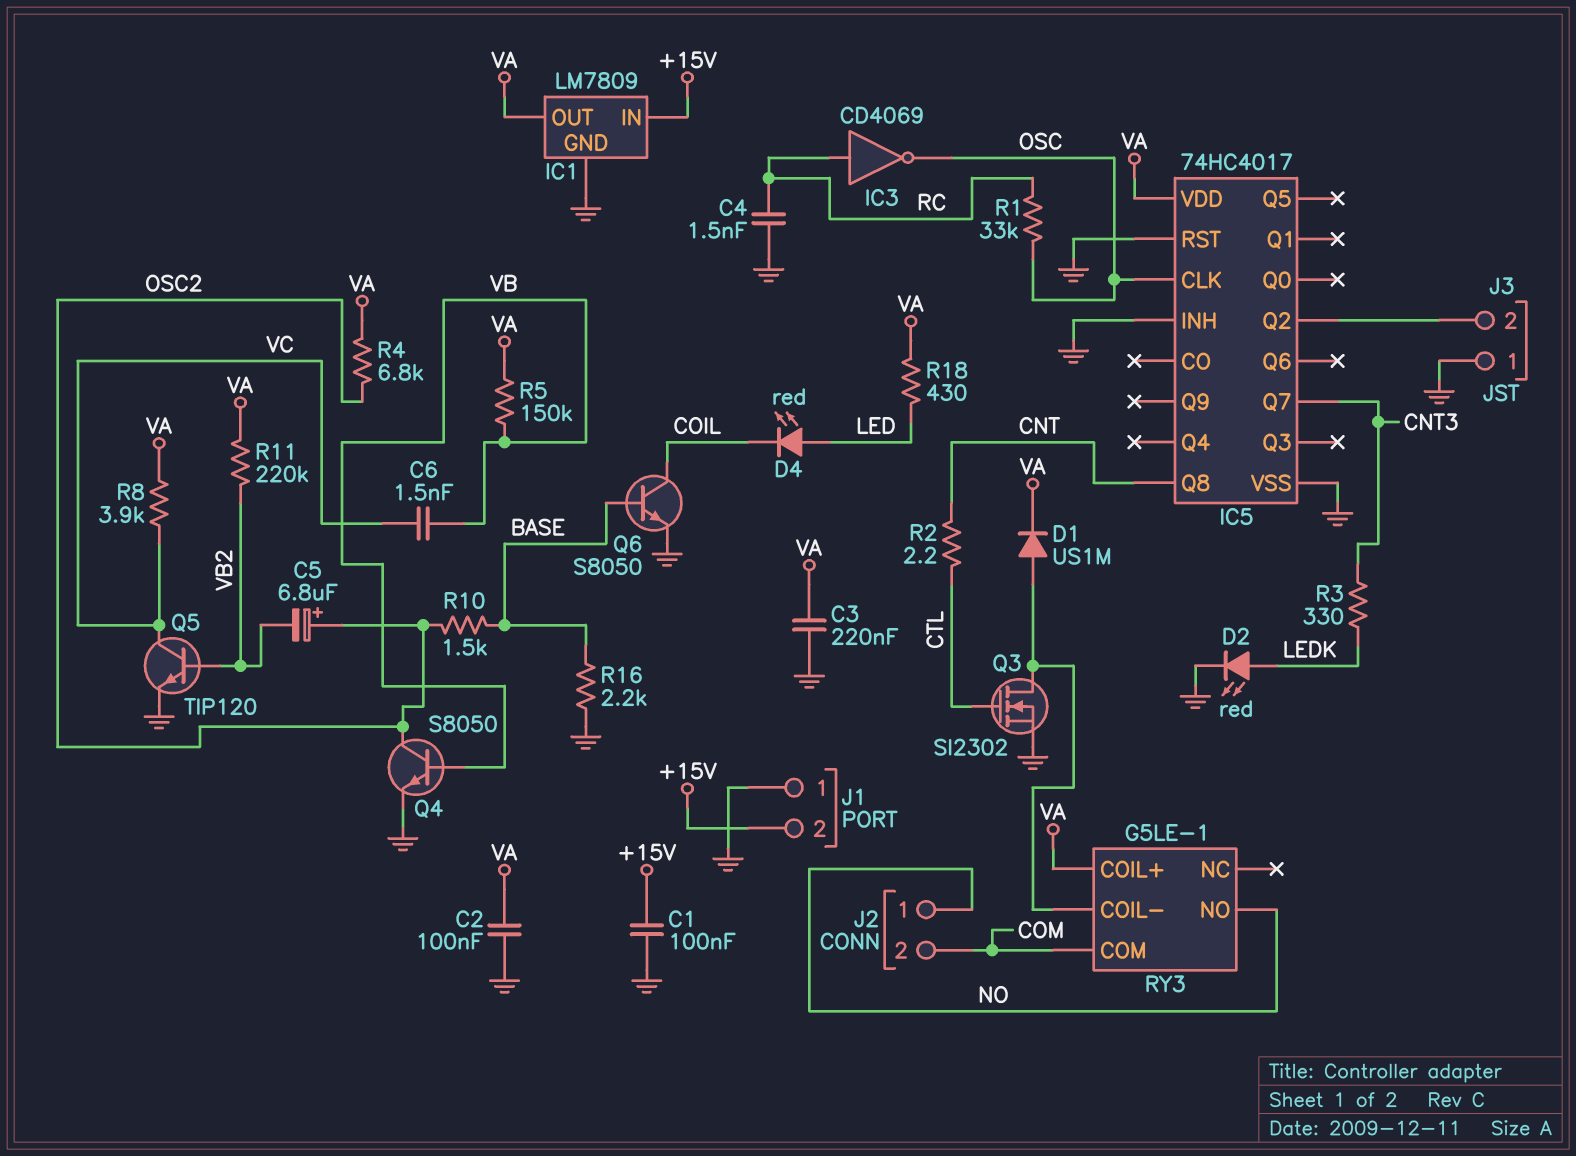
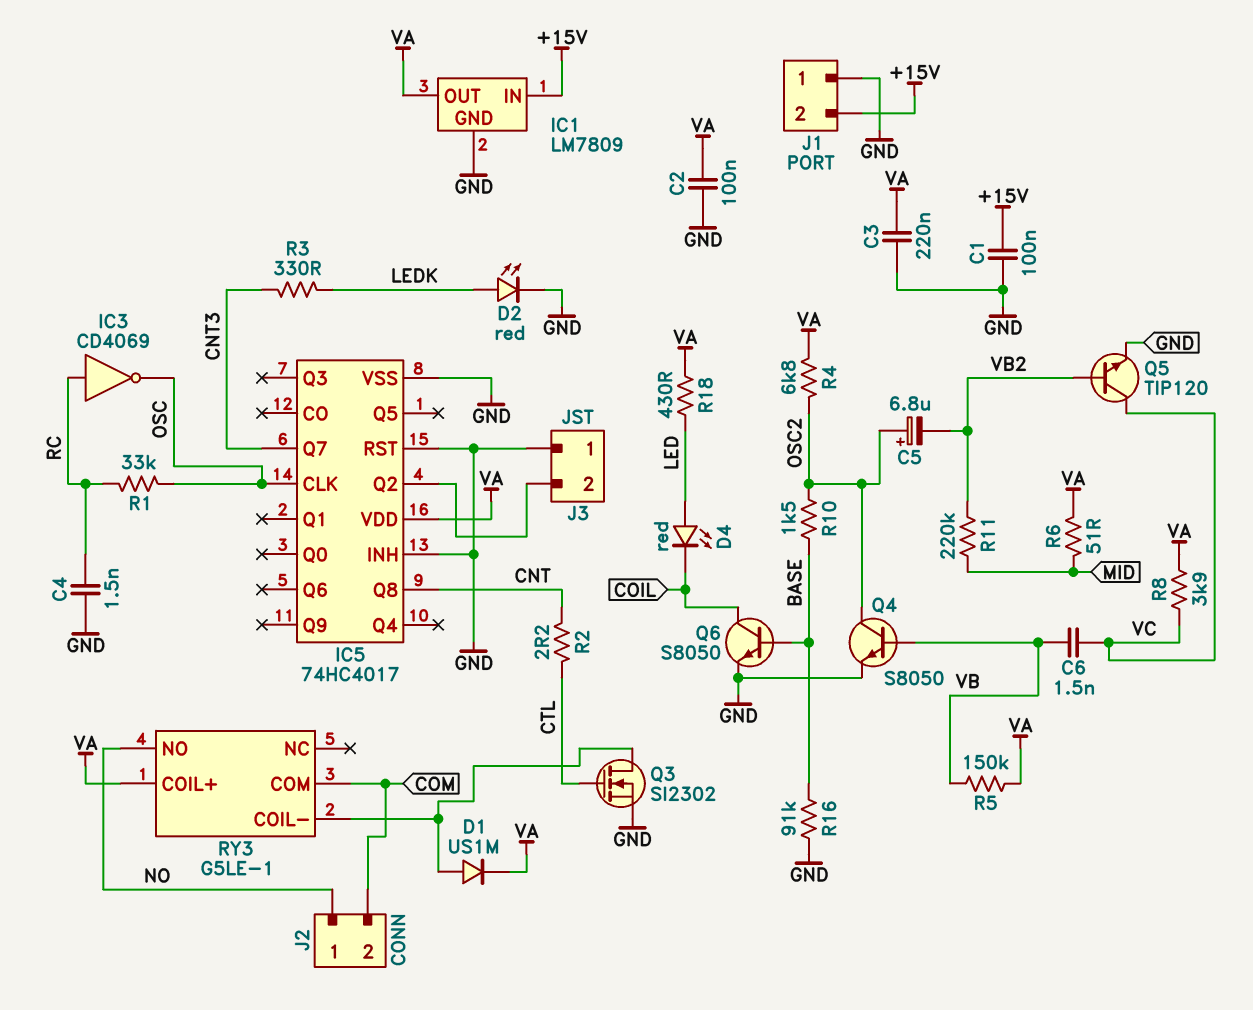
R6: none -> 51 (MID, VA)
R11: 220k (VA, VB2) -> 220k (MID, VB2)
R16: 2.2k (BASE, GND) -> 91k (BASE, GND)

